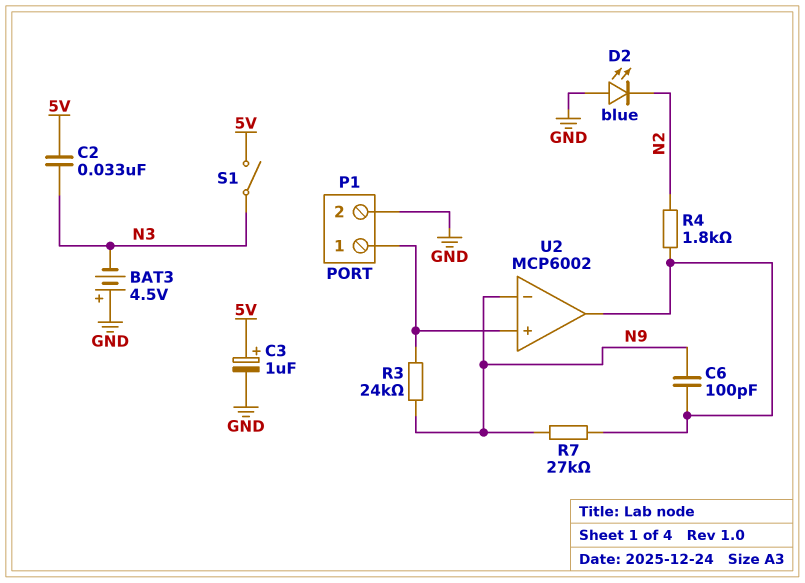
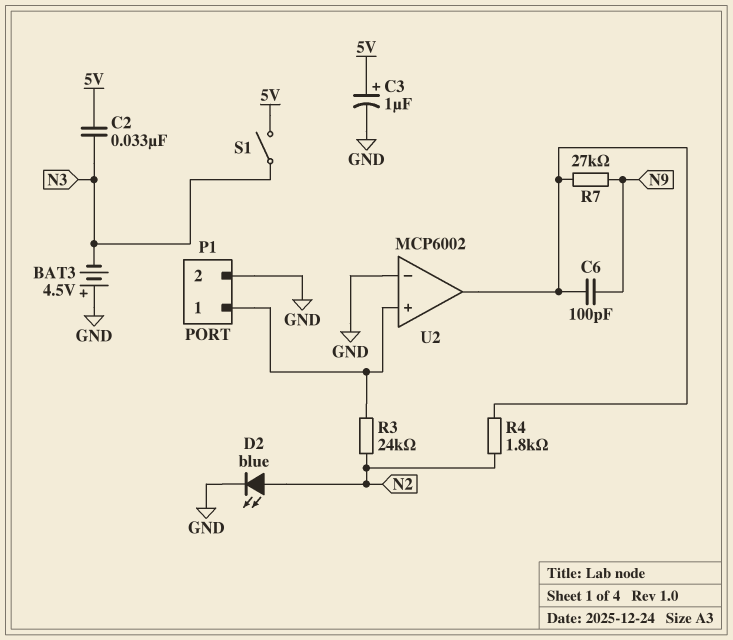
D2: LED blue (A GND, K N2) -> LED blue (A N2, K GND)
R3: 24k (N9, P1/1) -> 24k (N2, P1/1)
U2 pin in-: N9 -> GND

